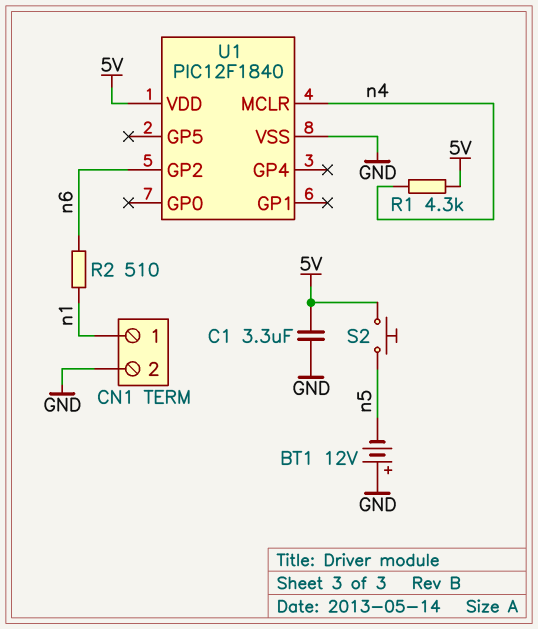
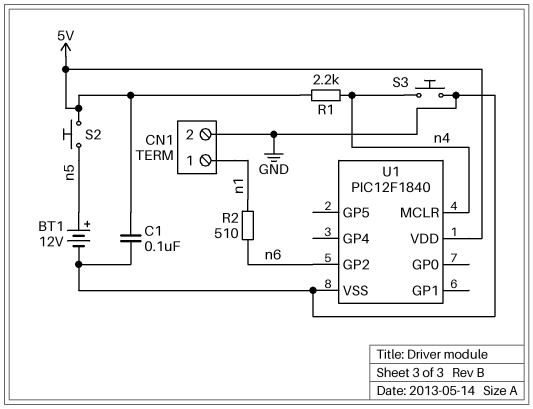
BT1: 12V (plus GND, minus n5) -> 12V (plus n5, minus GND)
C1: 3.3uF (5V, GND) -> 100nF (5V, GND)
R1: 4.3k (5V, n4) -> 2.2k (5V, n4)
S3: none -> button (GND, n4)

